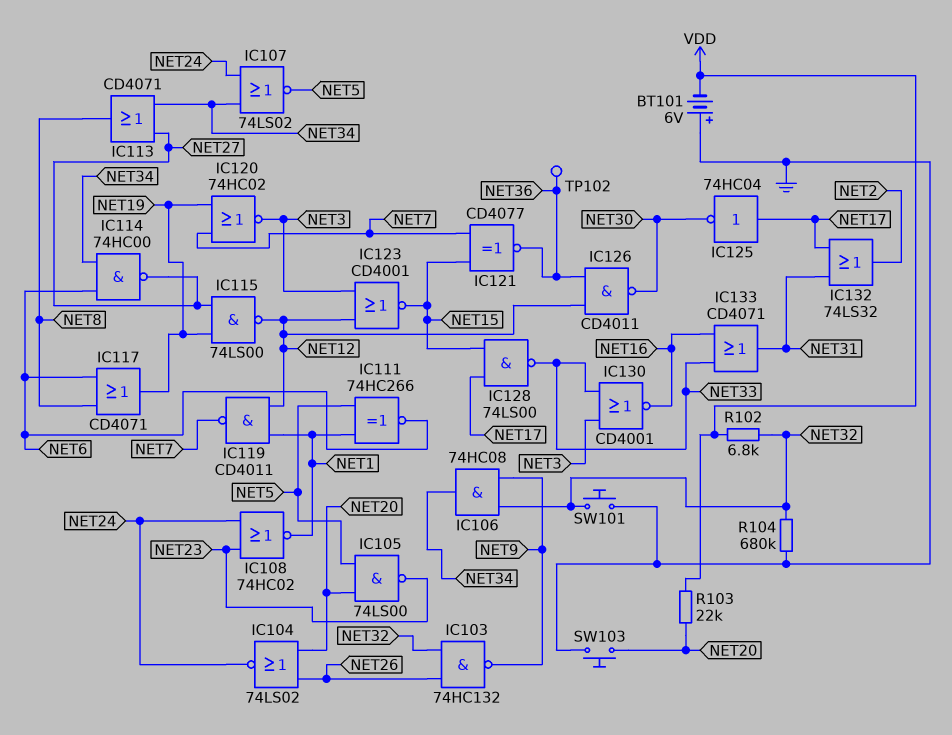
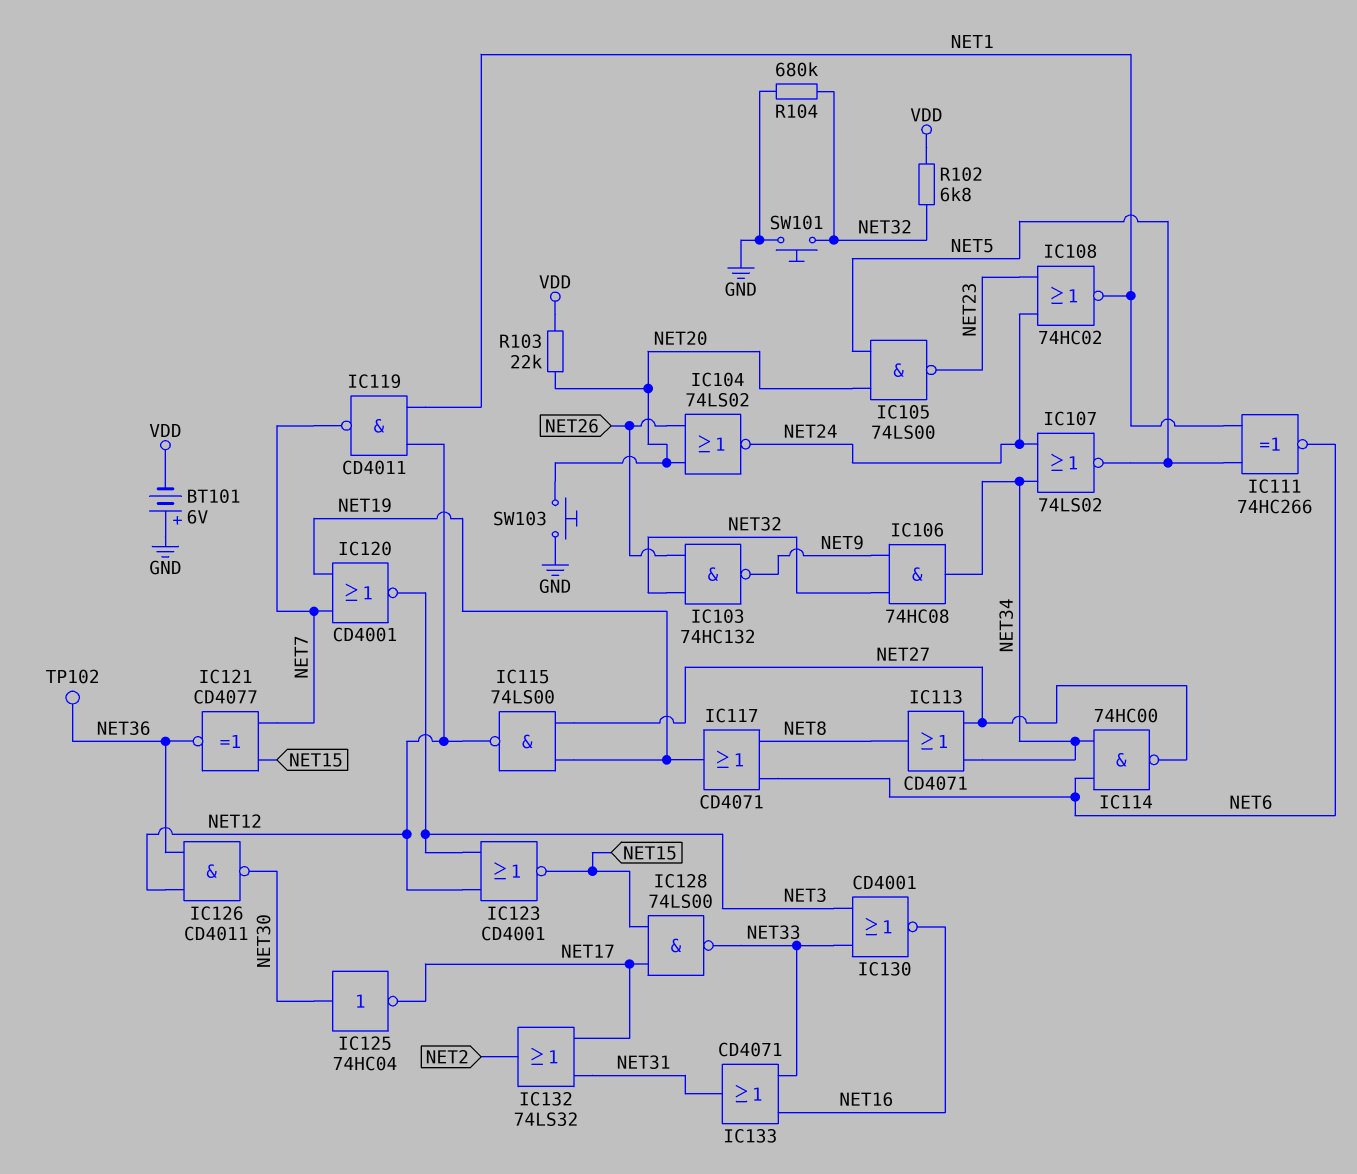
IC120: NOR 74HC02 (in NET7, in NET19, out NET3) -> NOR CD4001 (in NET7, in NET19, out NET3)
IC125: NOT 74HC04 (in NET17, out NET30) -> NOT 74HC04 (in NET30, out NET17)

